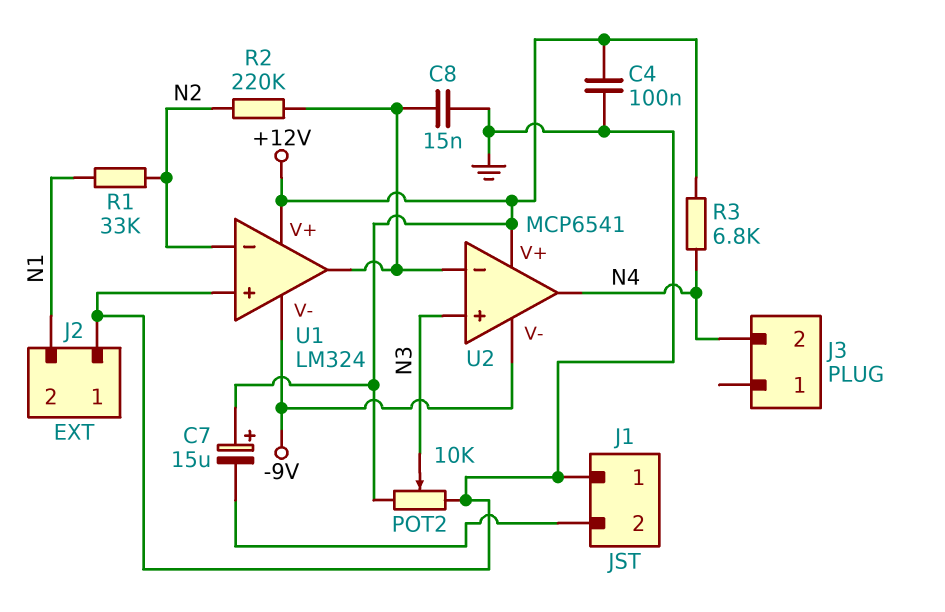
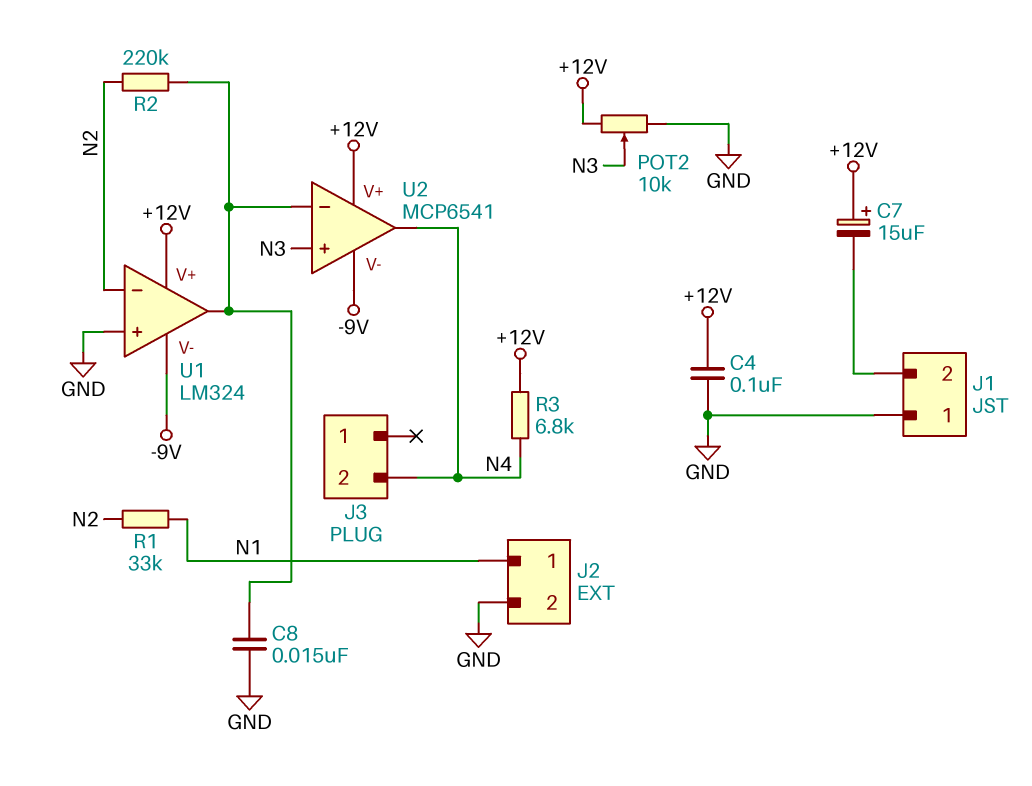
J2 pin 1: GND -> N1
J2 pin 2: N1 -> GND

